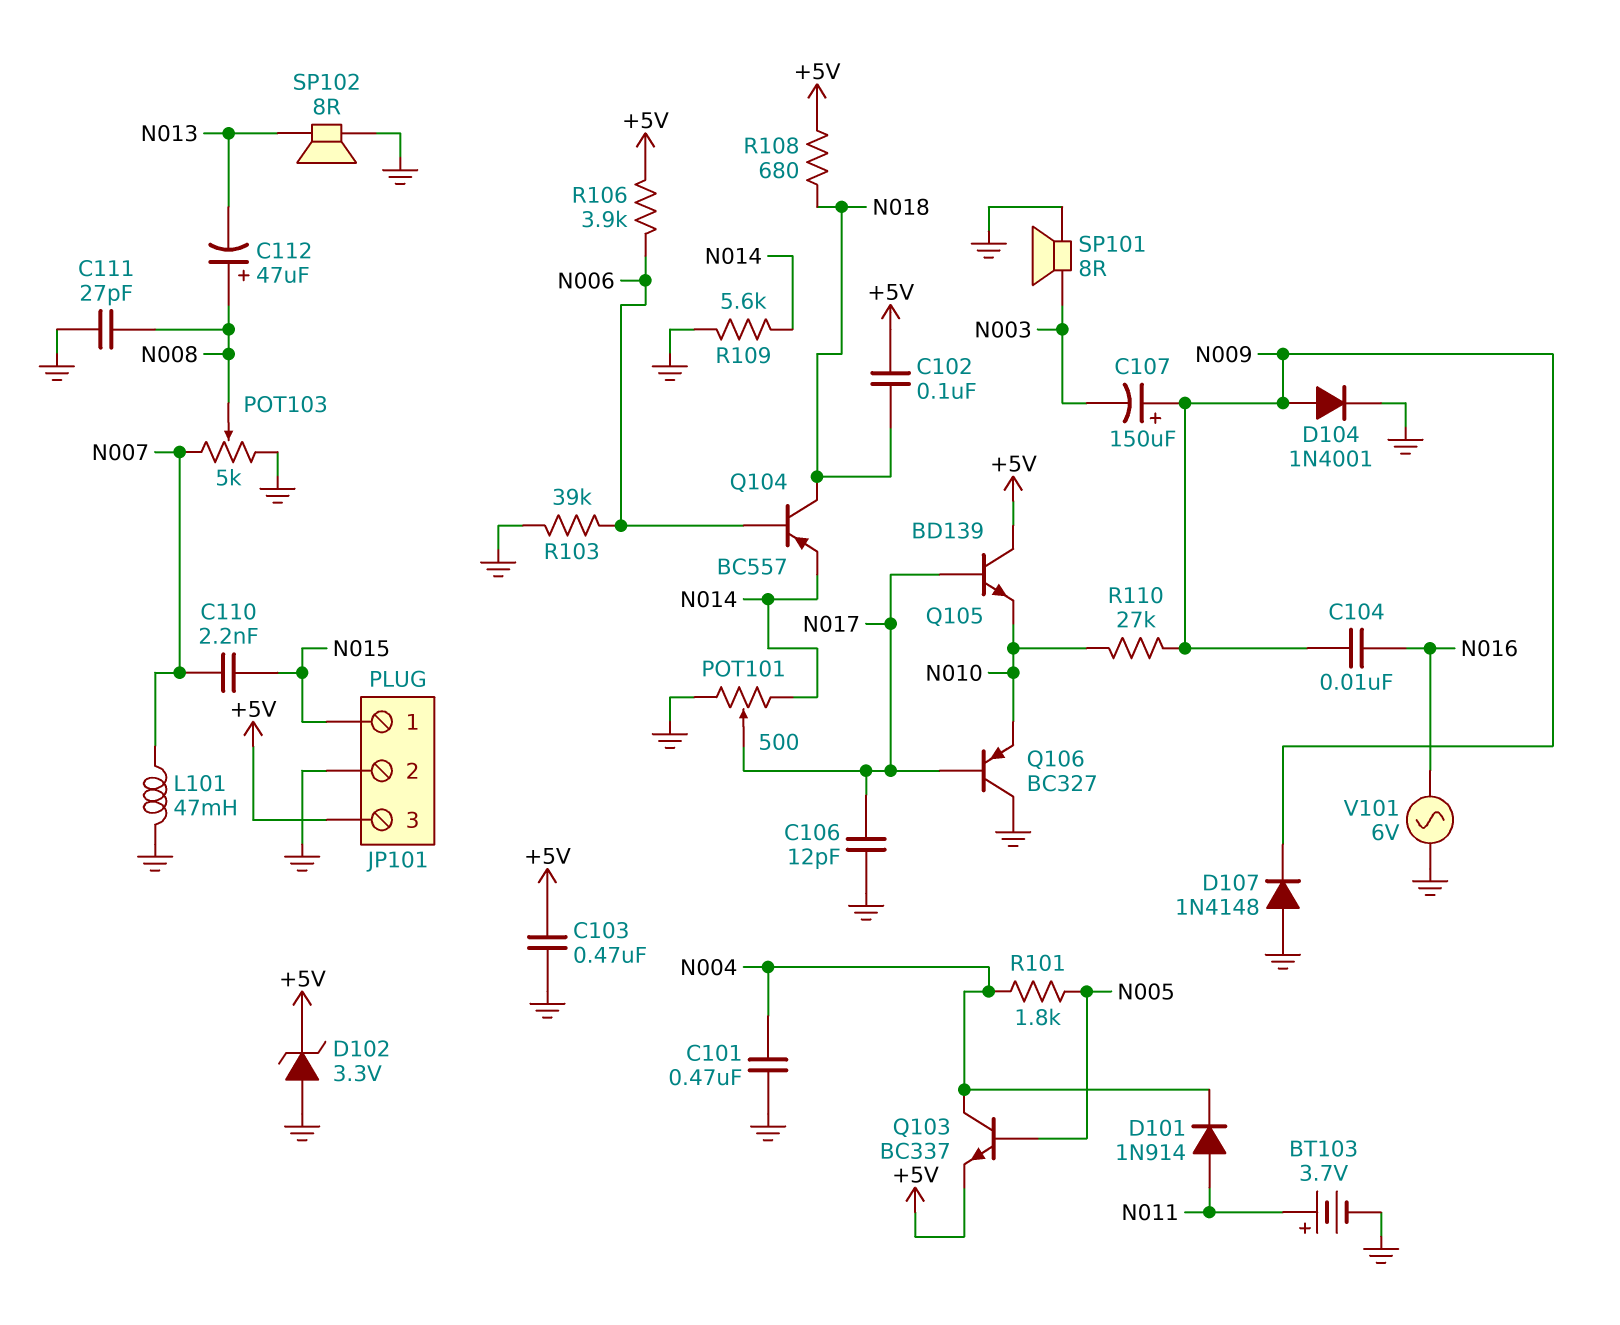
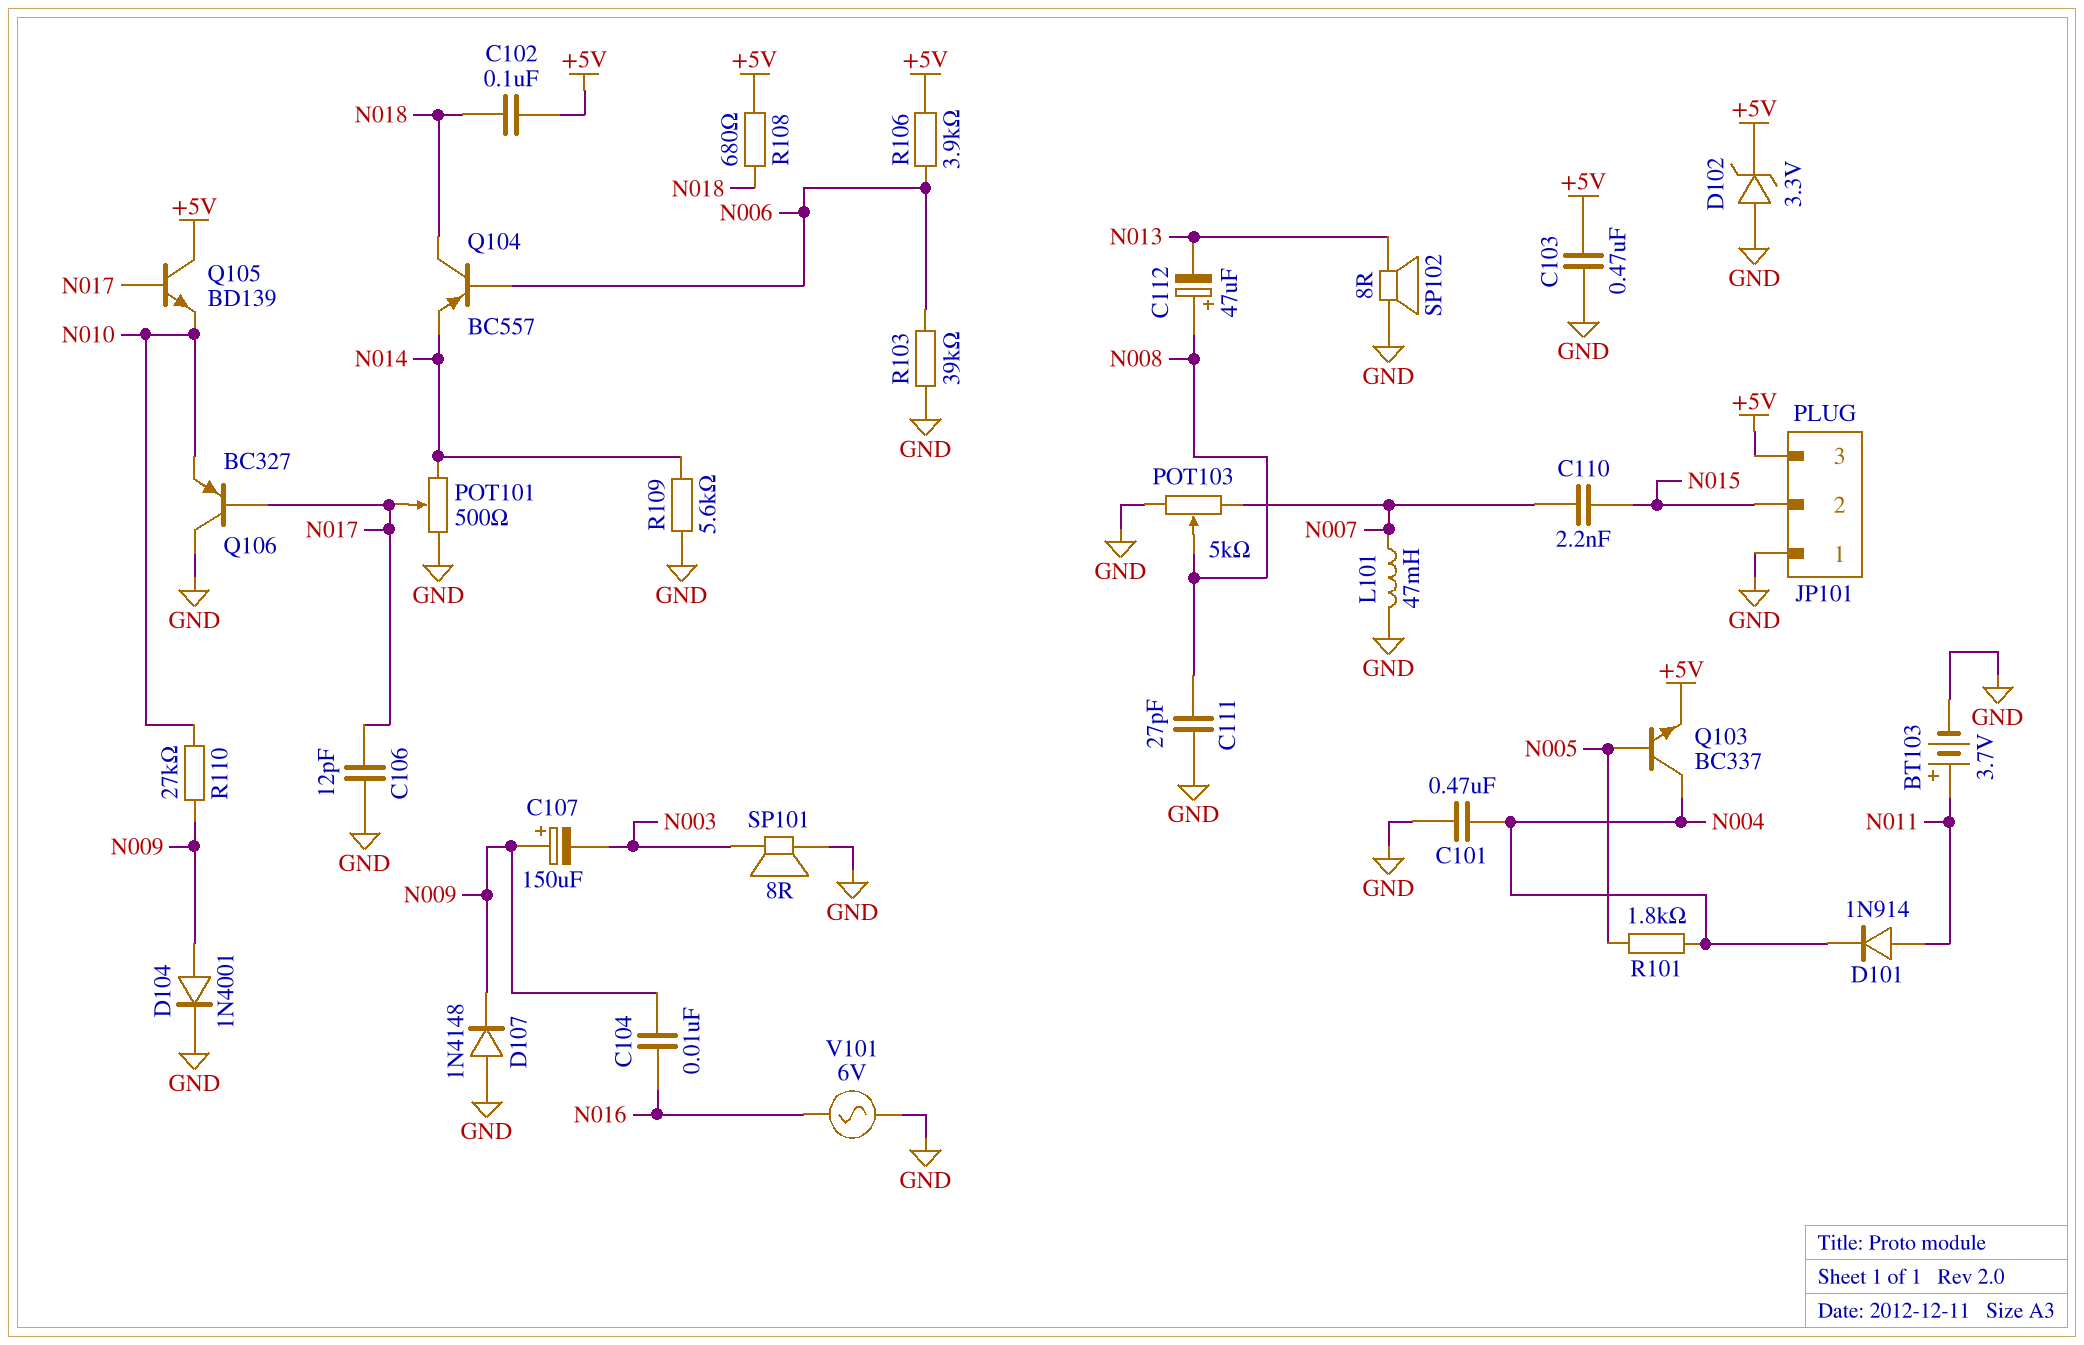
JP101 pin 1: N015 -> GND
JP101 pin 2: GND -> N015

